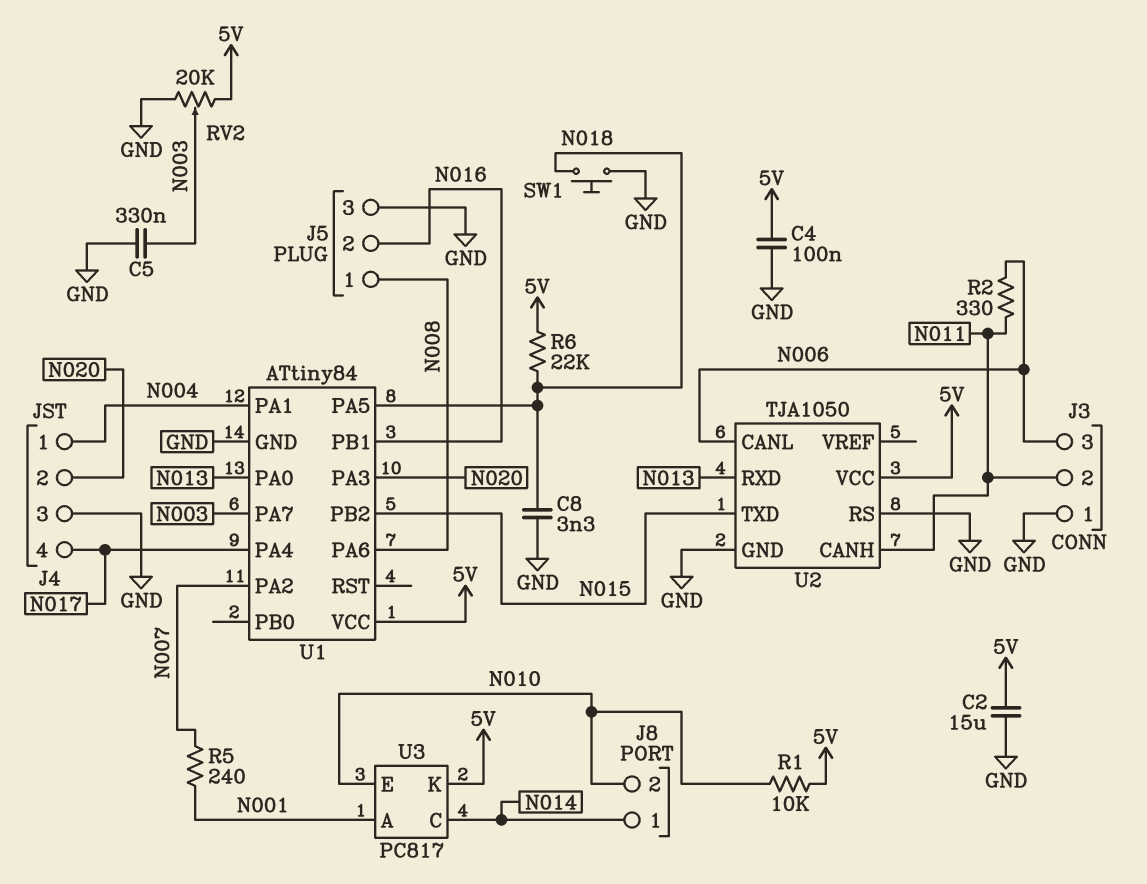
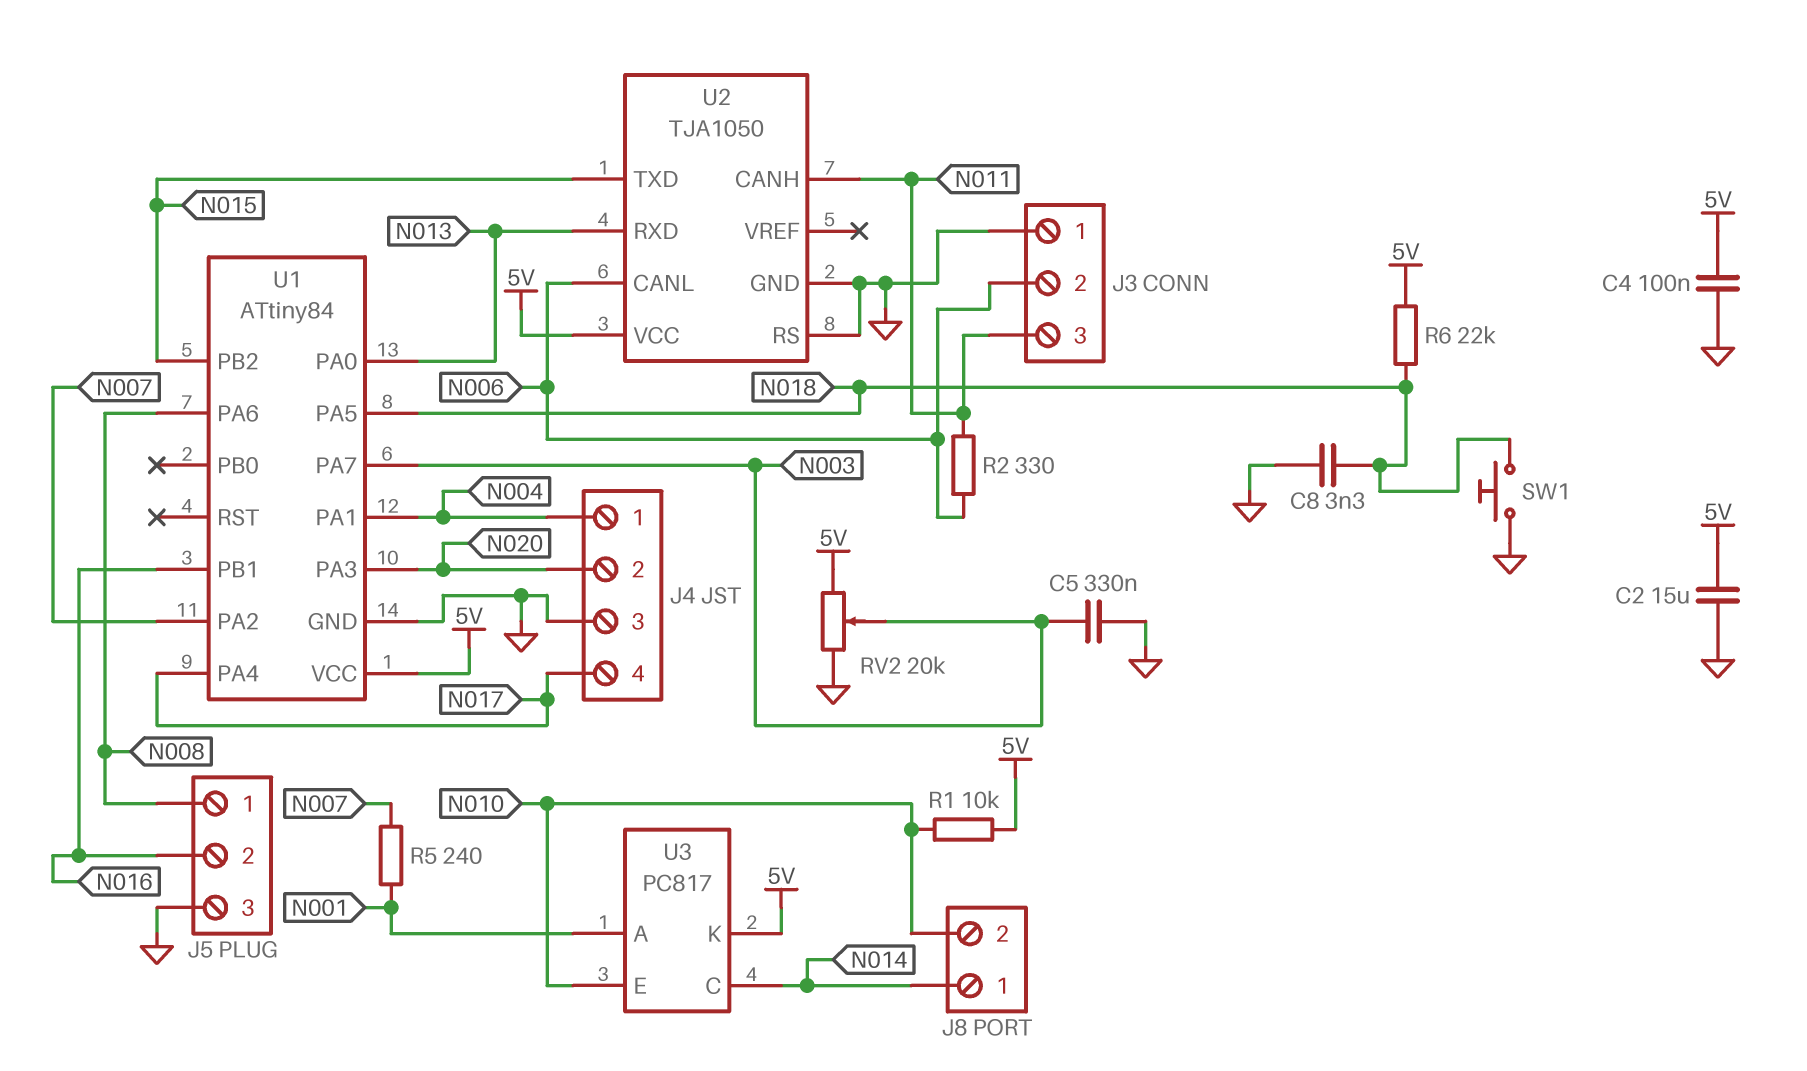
J3 pin 2: N011 -> N006
J3 pin 3: N006 -> N011

